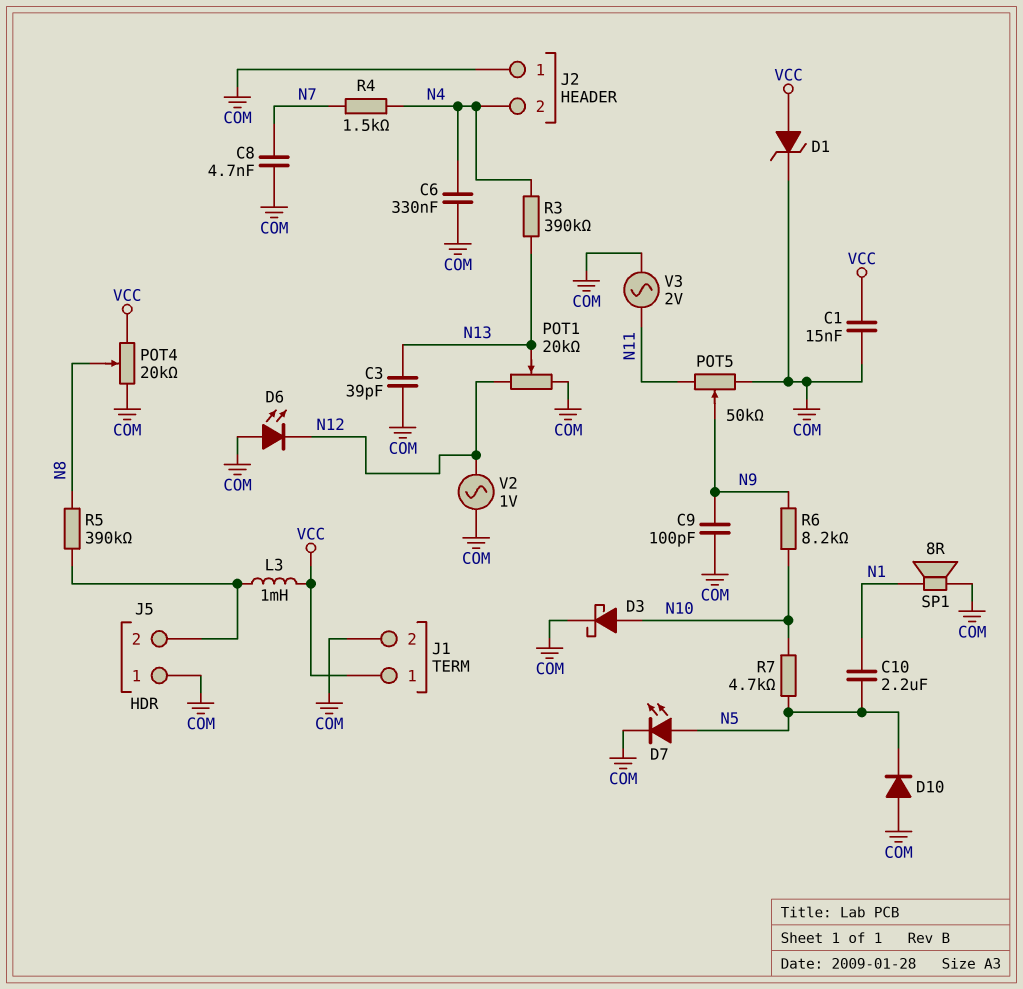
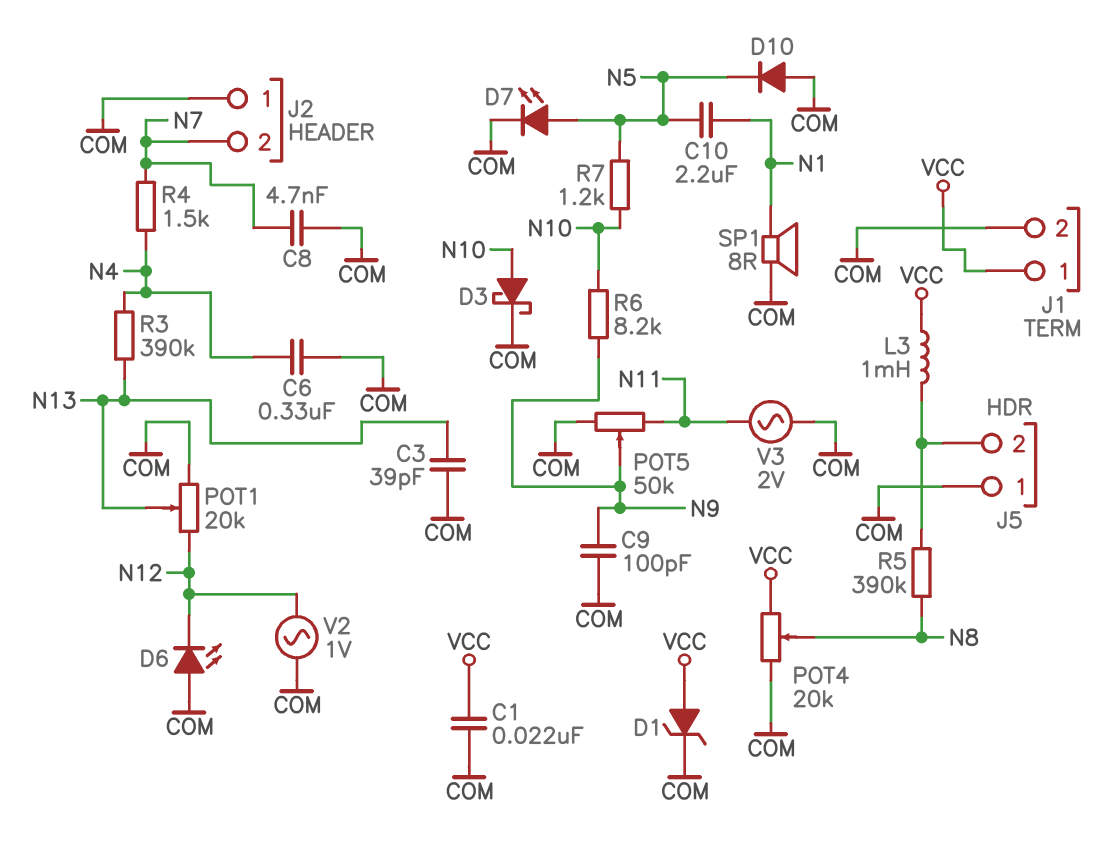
C1: 15nF (COM, VCC) -> 22nF (COM, VCC)
J2 pin 2: N4 -> N7
R7: 4.7k (N5, N10) -> 1.2k (N5, N10)

